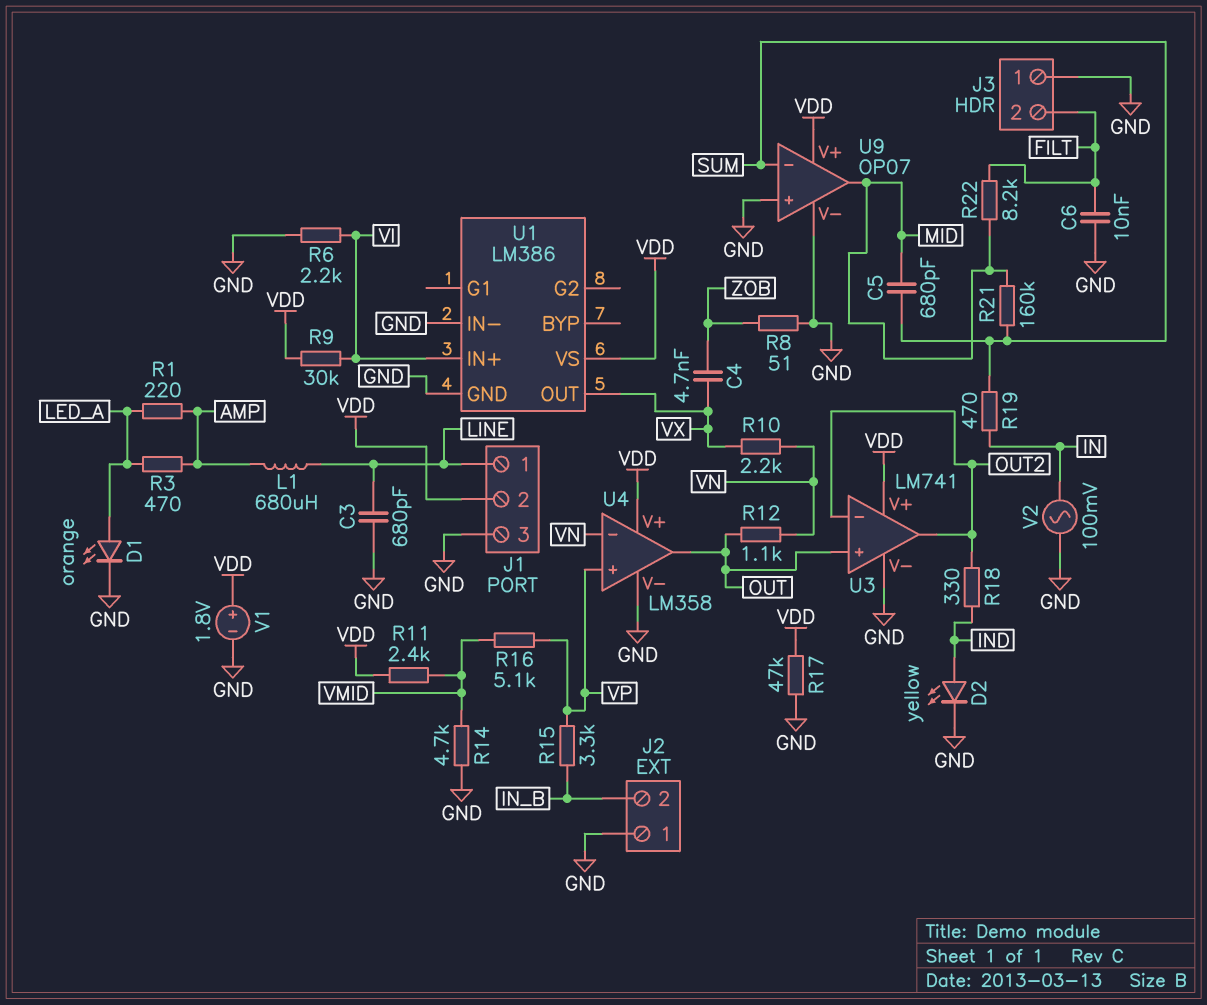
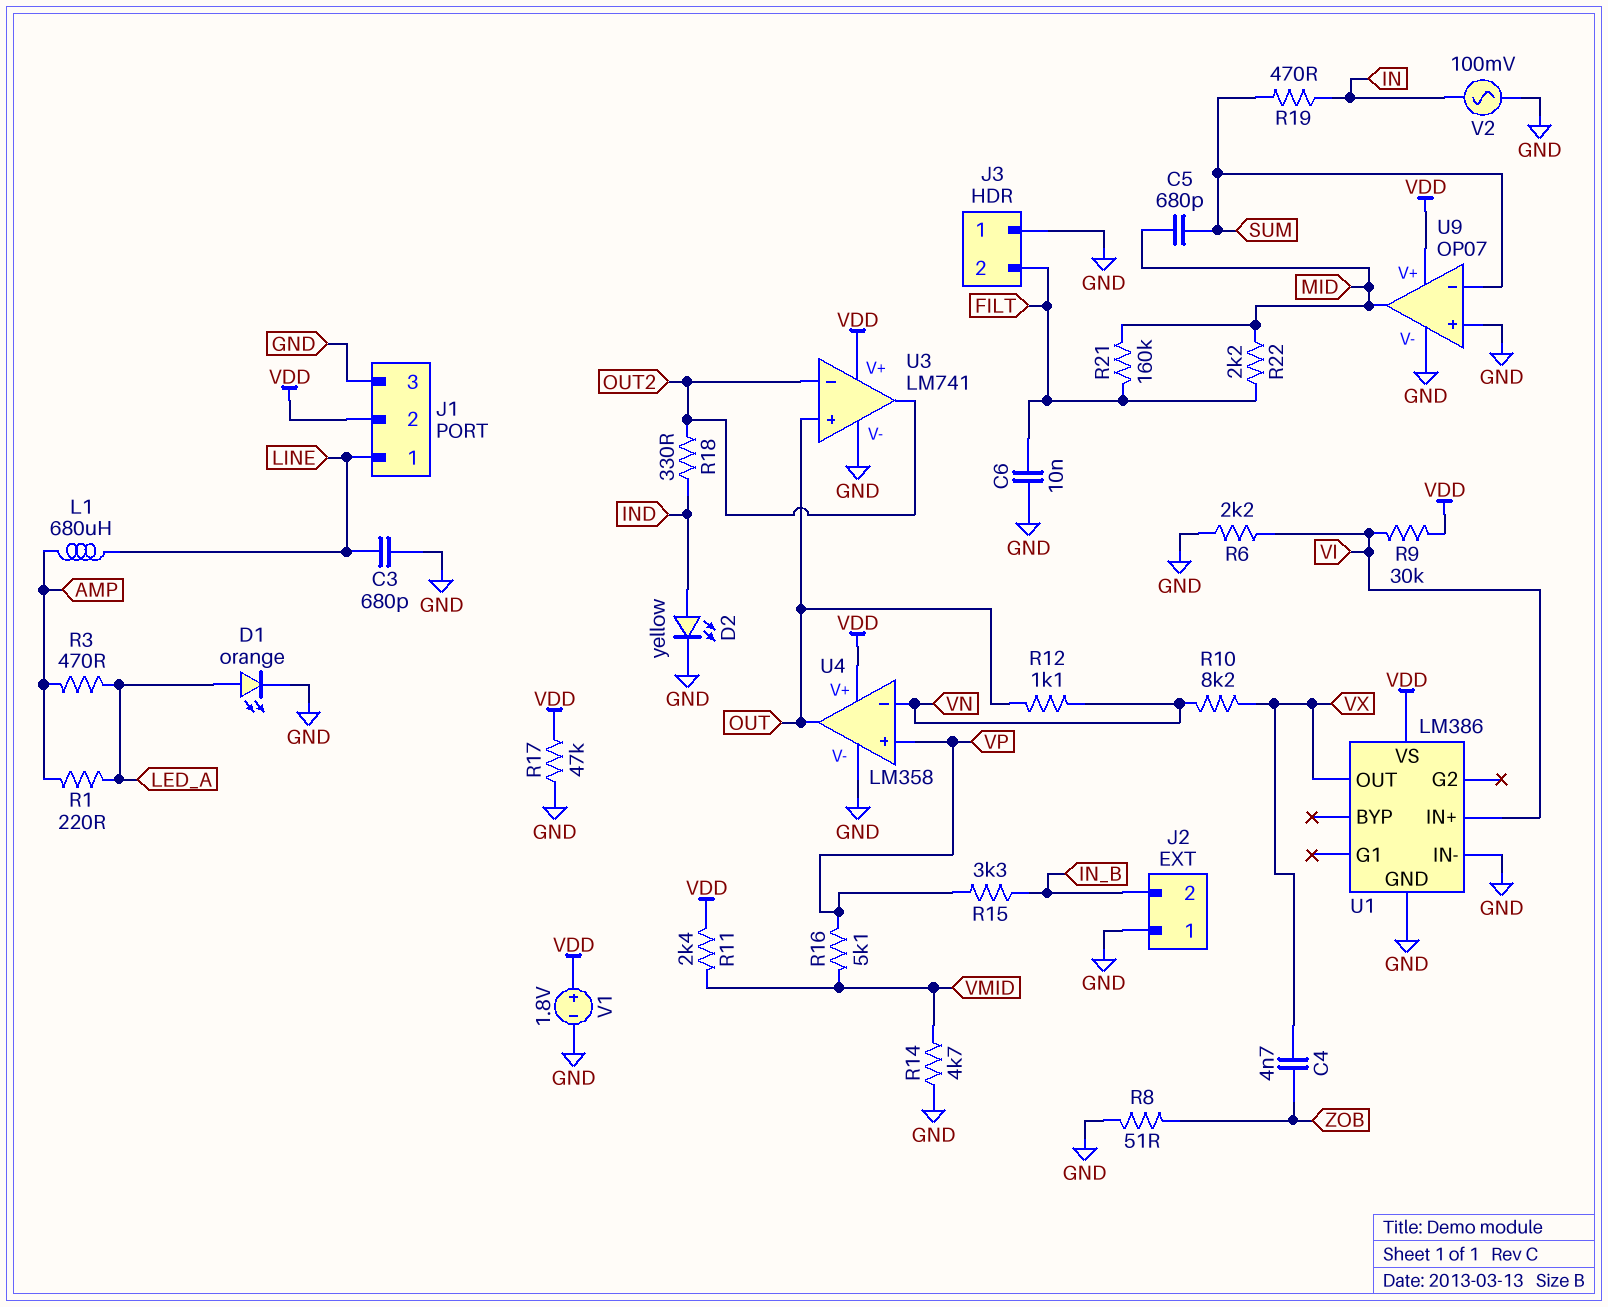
R10: 2.2k (VN, VX) -> 8.2k (VN, VX)
R21: 160k (MID, SUM) -> 160k (FILT, MID)
R22: 8.2k (FILT, MID) -> 2.2k (FILT, MID)

